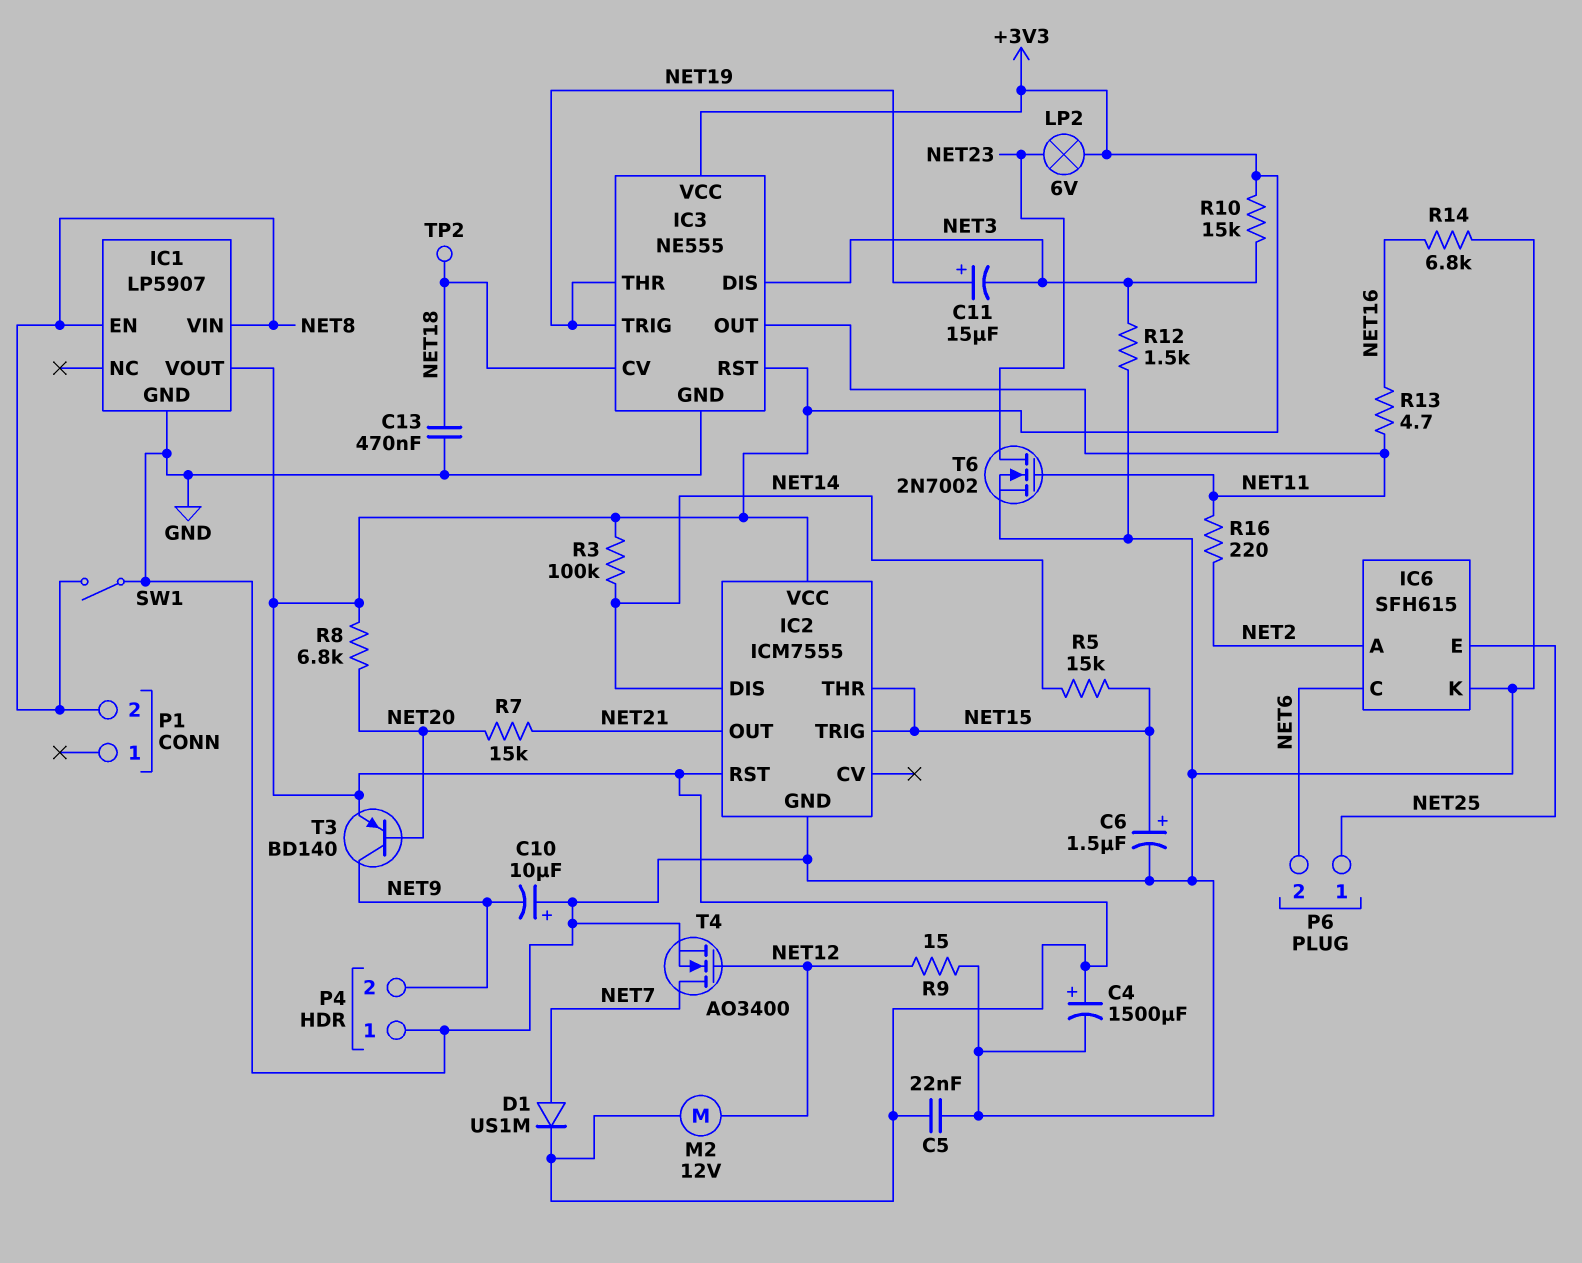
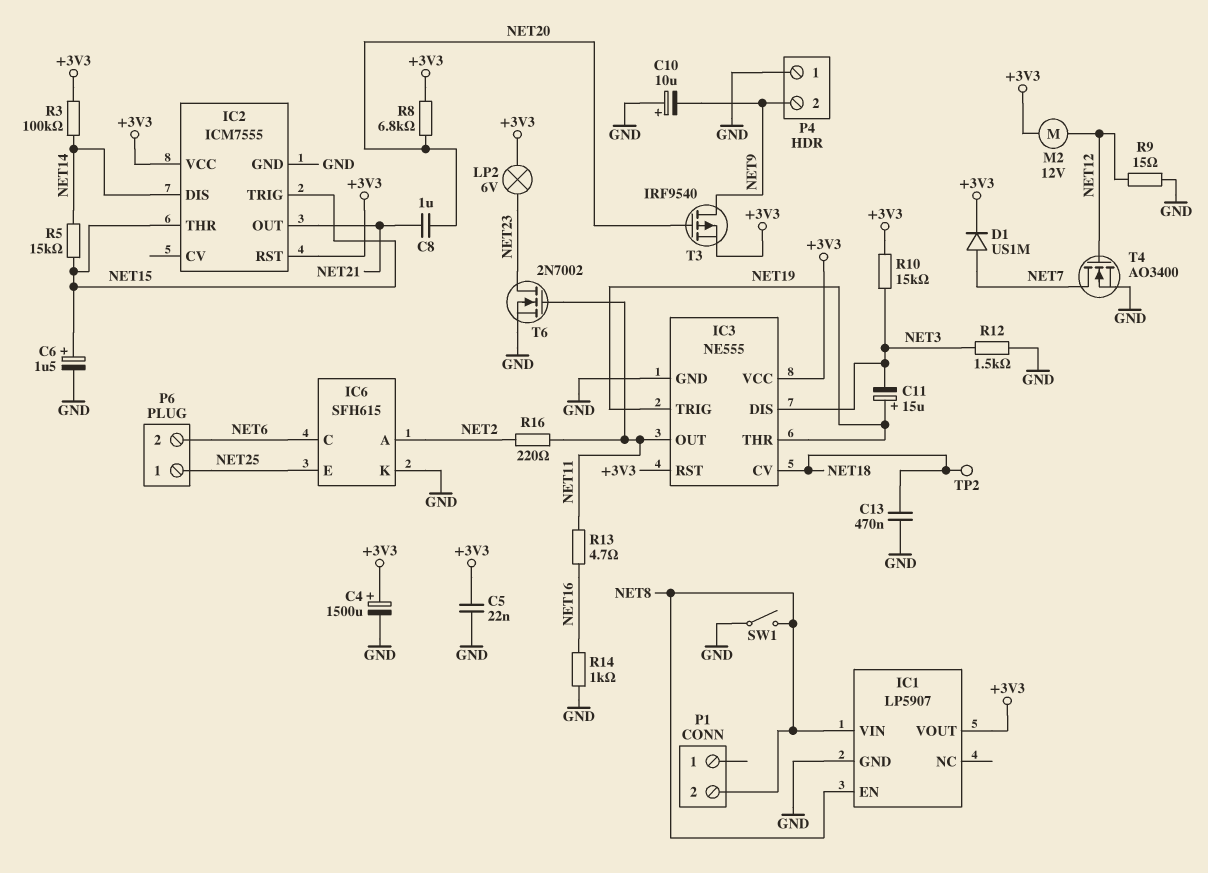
C8: none -> 1uF (NET20, NET21)
R7: 15k (NET20, NET21) -> none
R14: 6.8k (GND, NET16) -> 1k (GND, NET16)
T3: PNP BD140 (B NET20, C NET9, E +3V3) -> PMOS IRF9540 (G NET20, D NET9, S +3V3)

